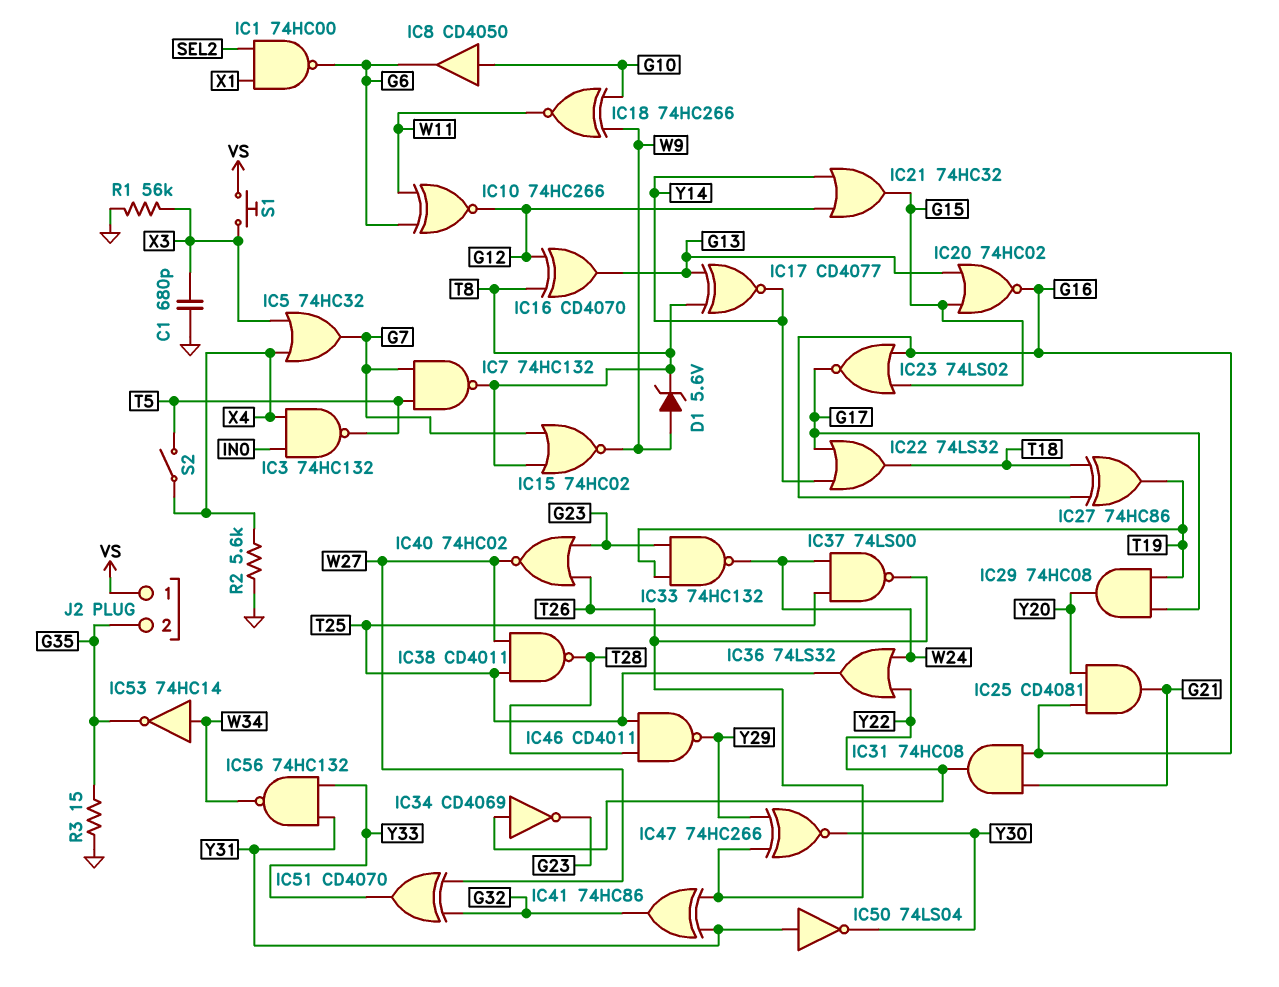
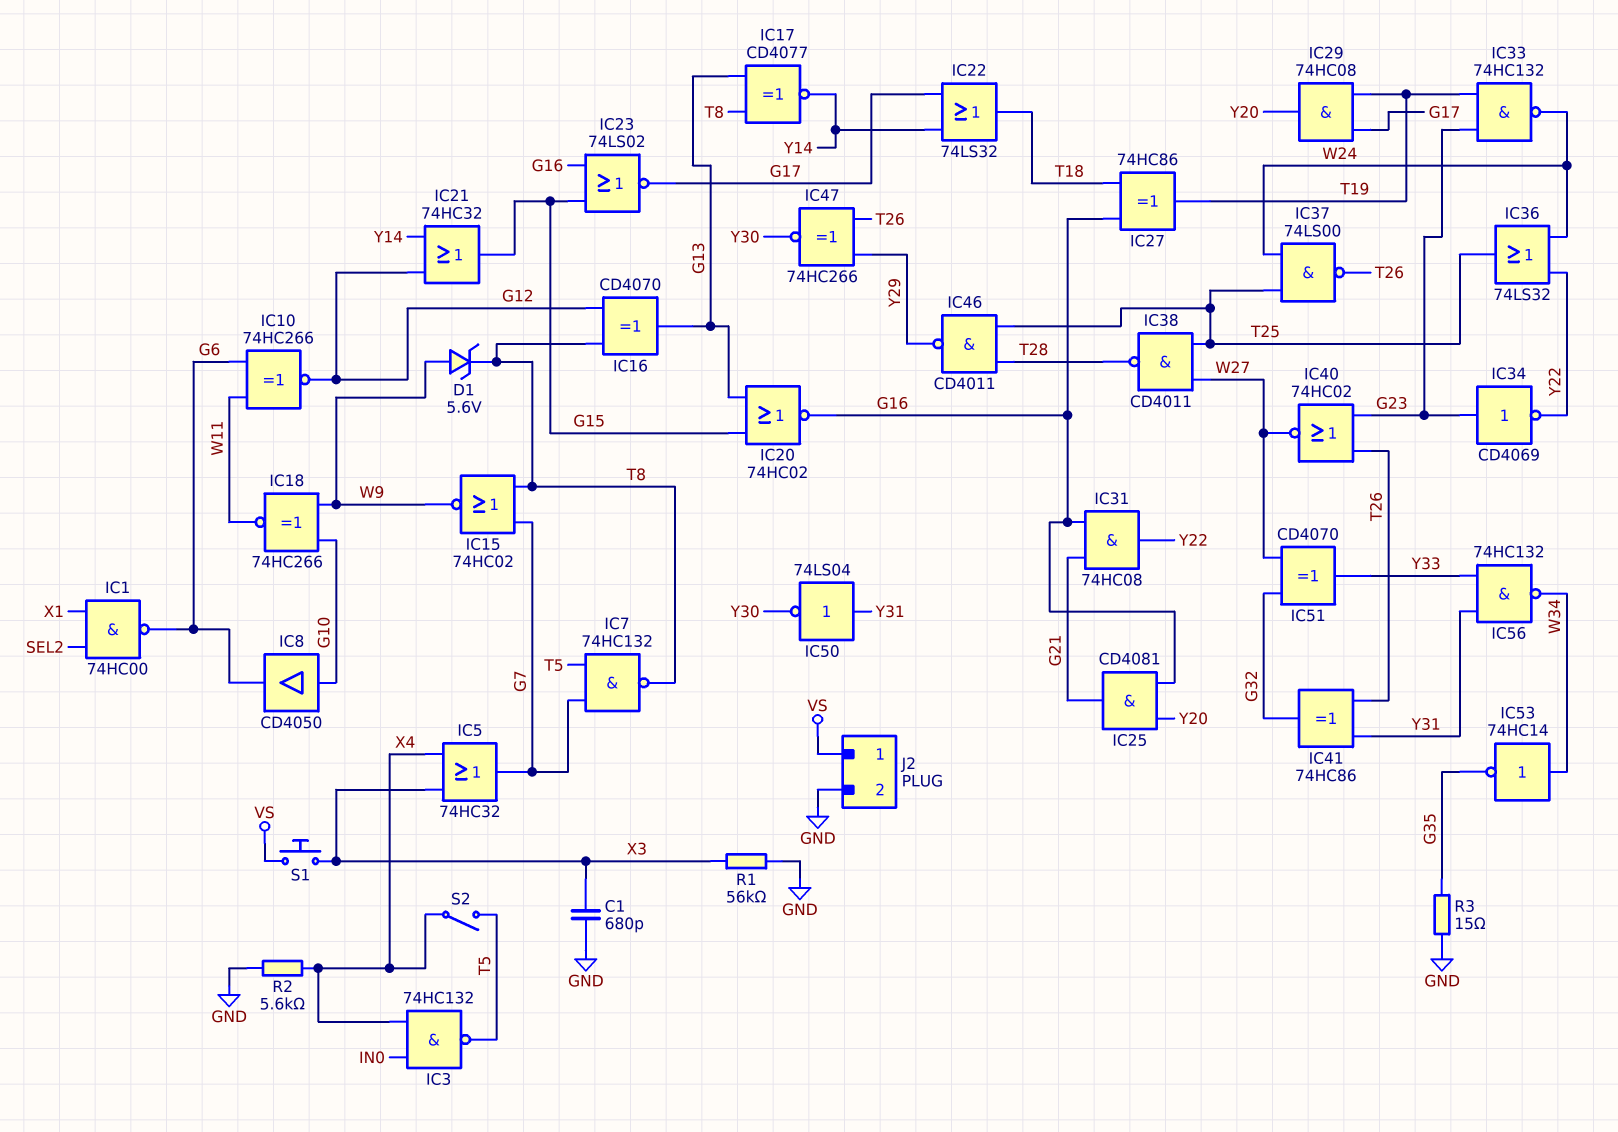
IC34: NOT CD4069 (in Y22, out G23) -> NOT CD4069 (in G23, out Y22)
J2 pin 2: G35 -> GND

